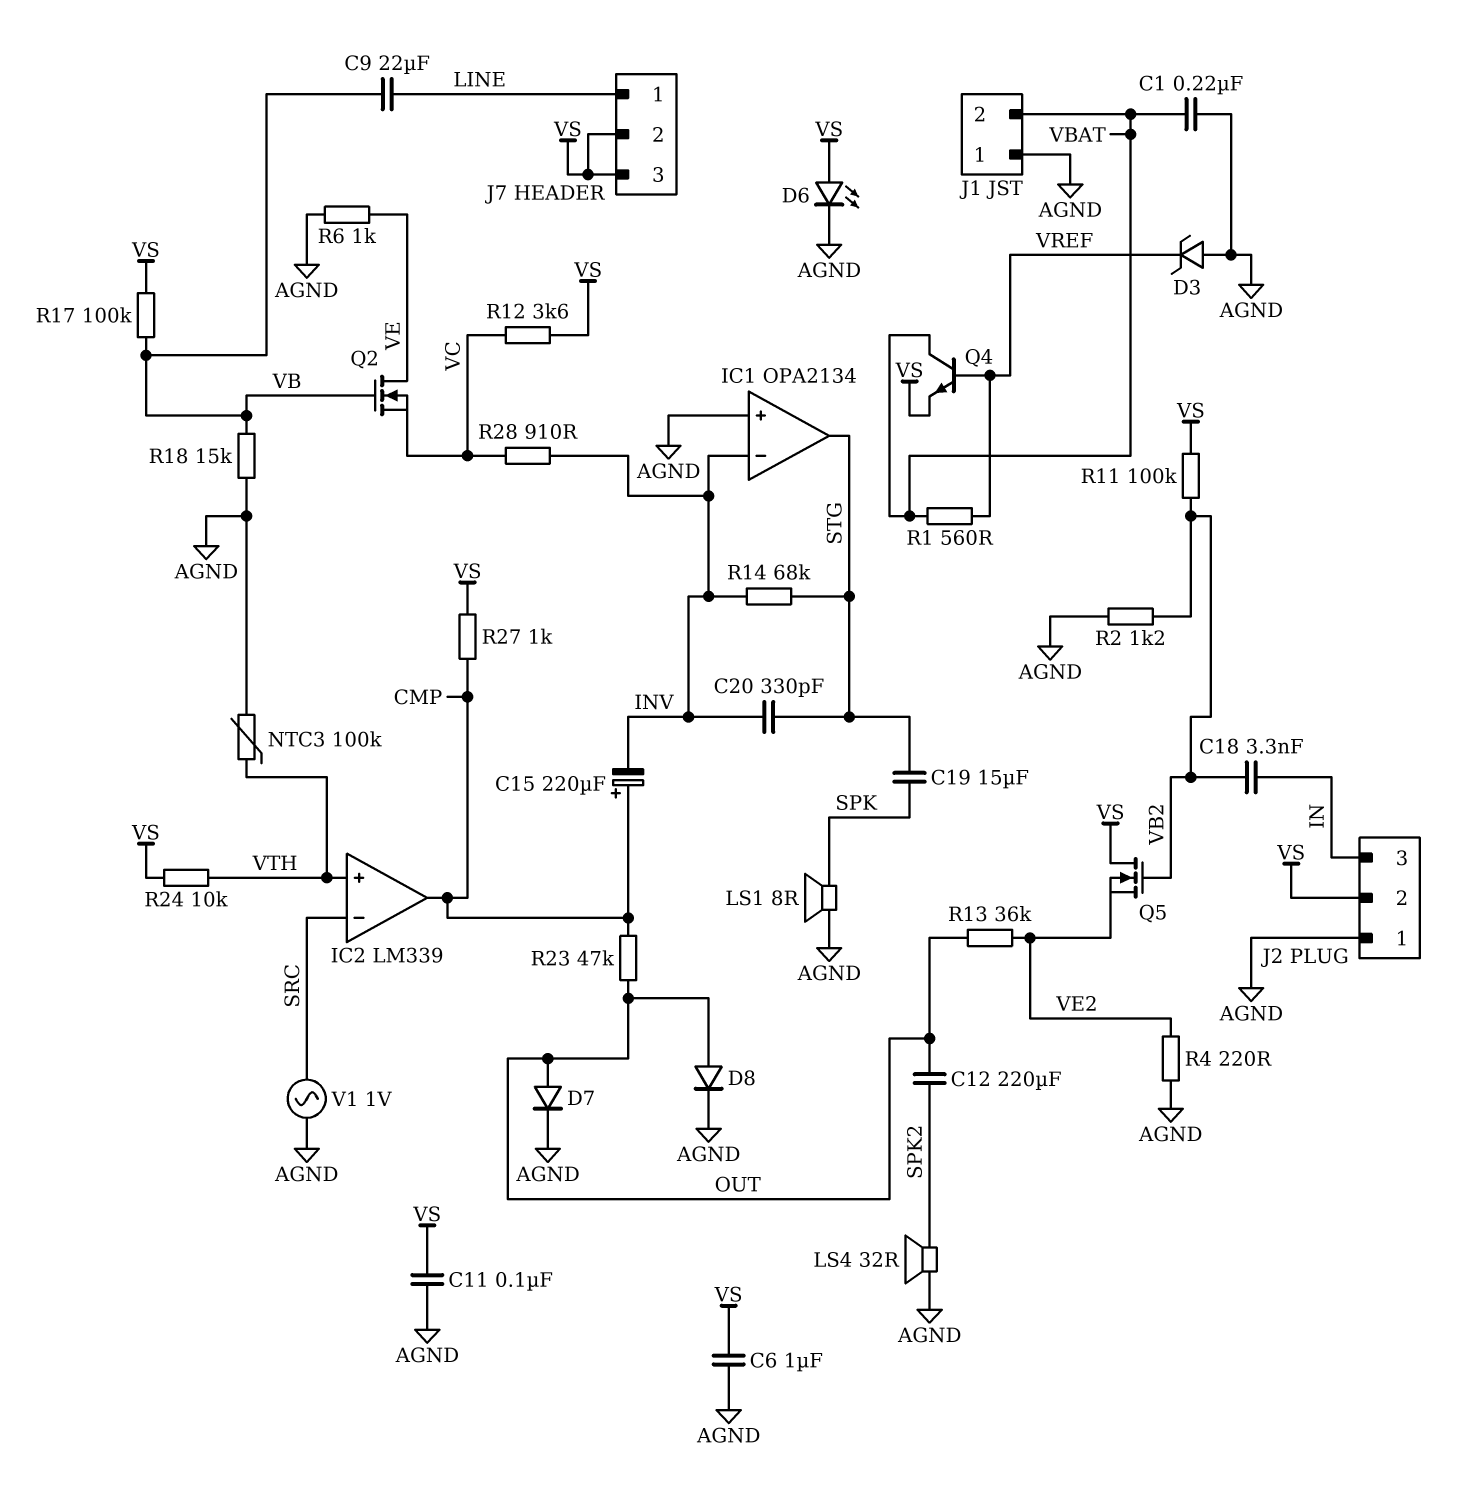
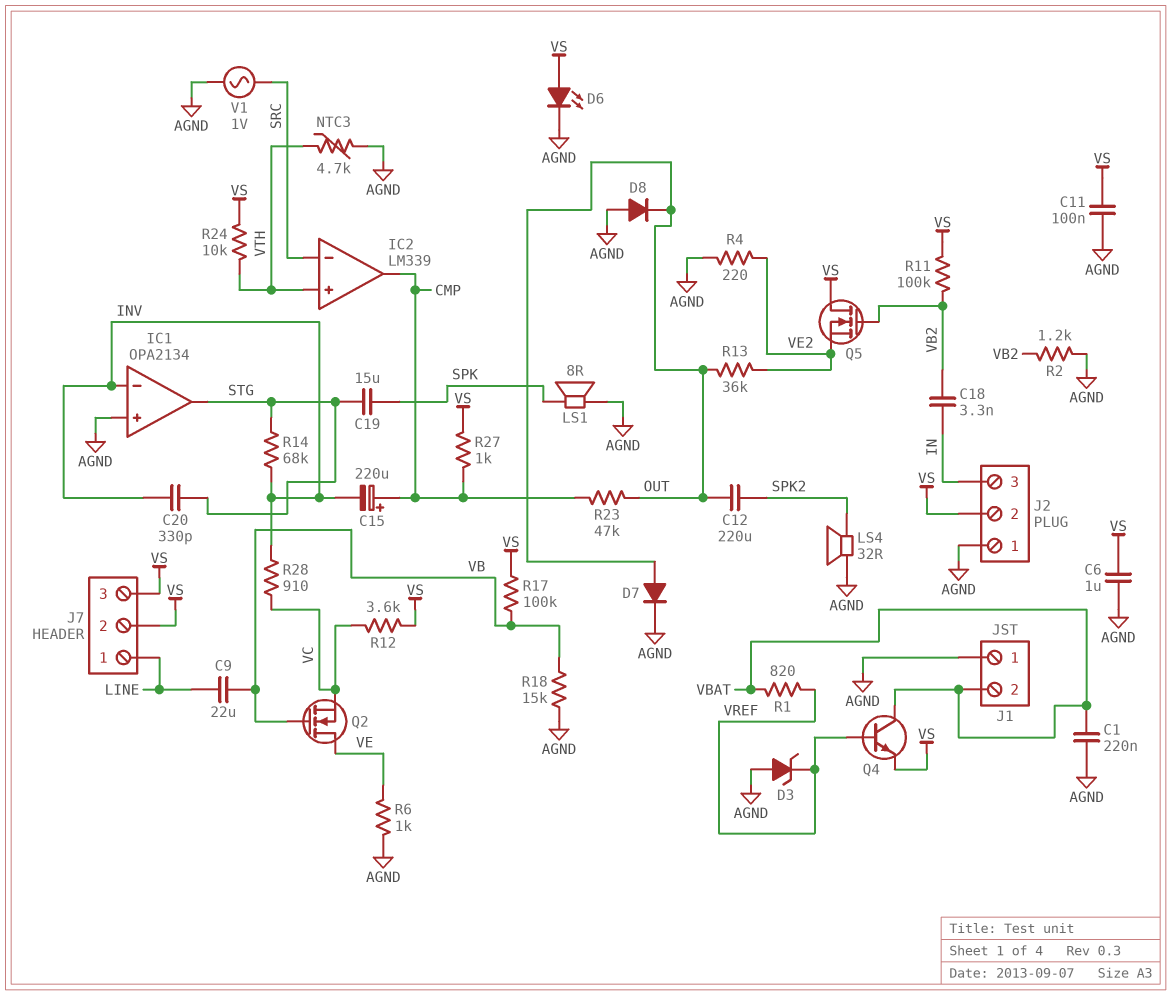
D8: diode (A OUT, K AGND) -> diode (A AGND, K OUT)
NTC3: 100k (AGND, VTH) -> 4.7k (AGND, VTH)
R1: 560 (VBAT, VREF) -> 820 (VBAT, VREF)

